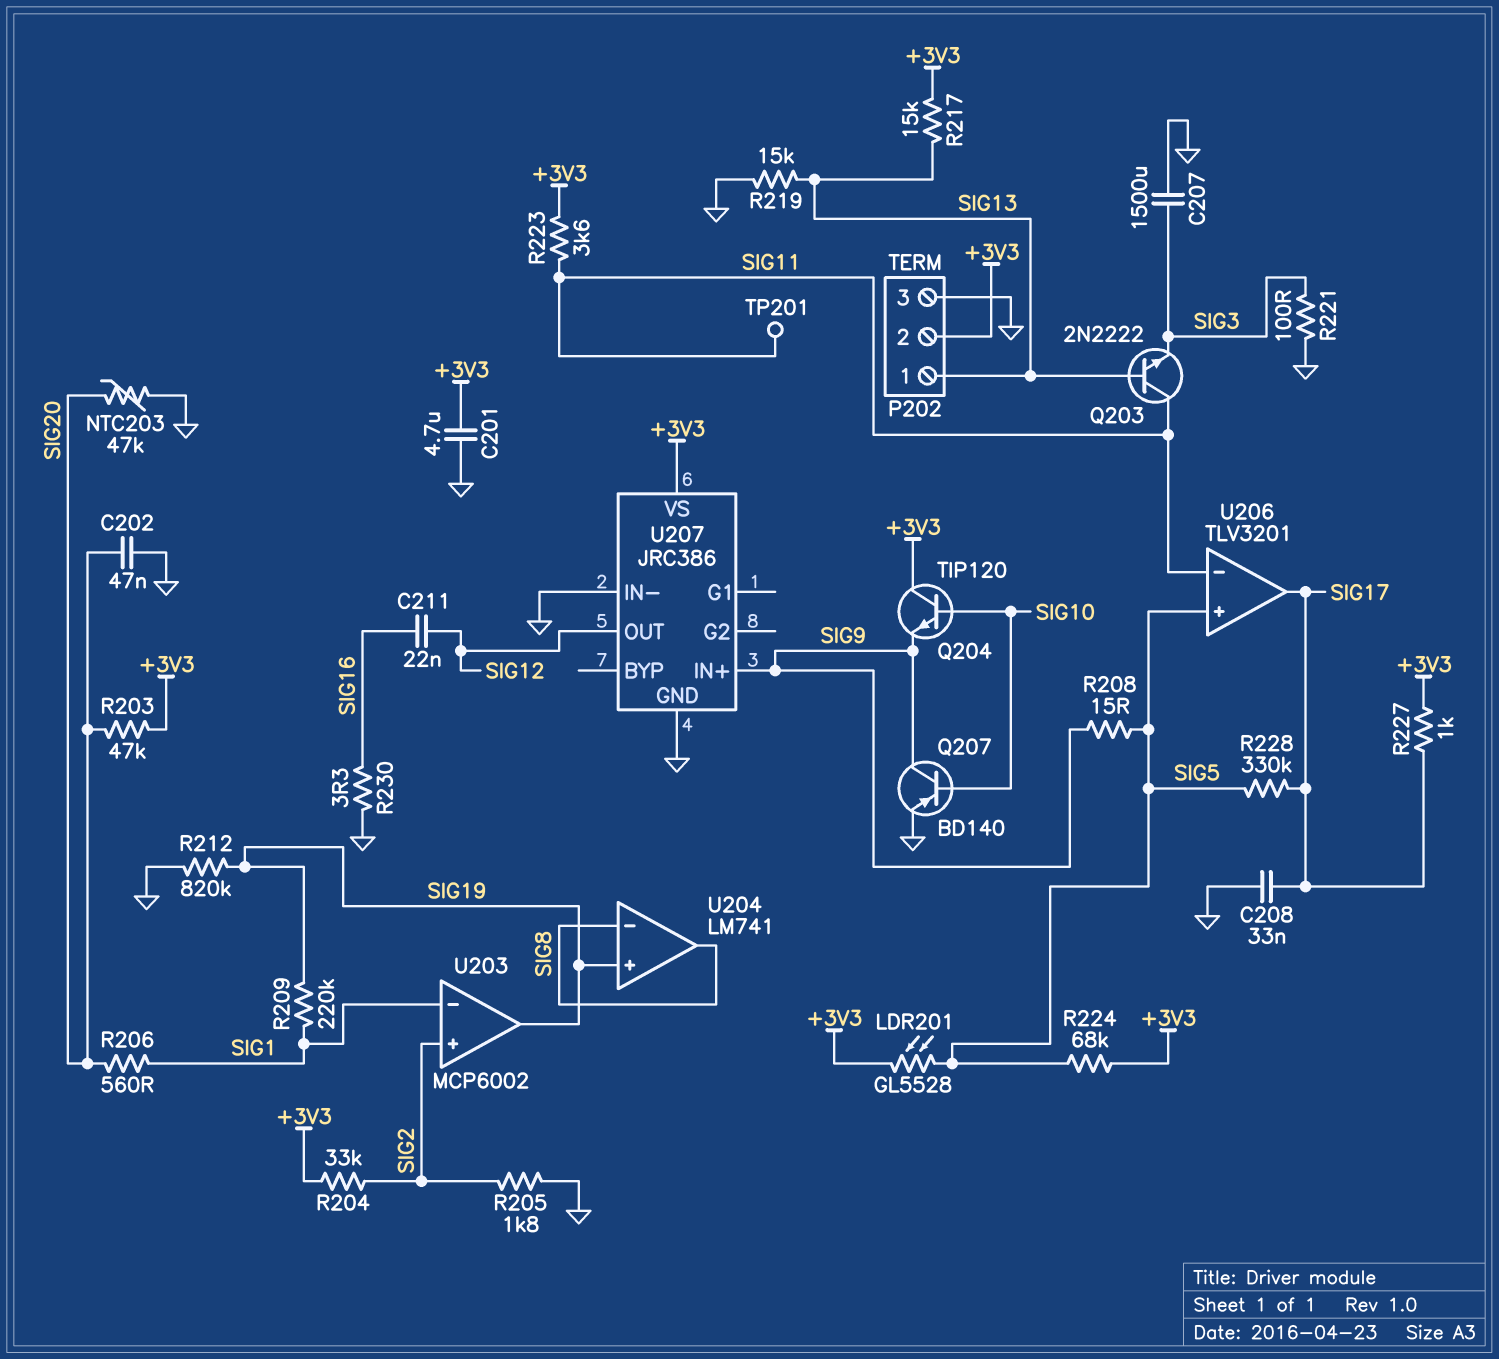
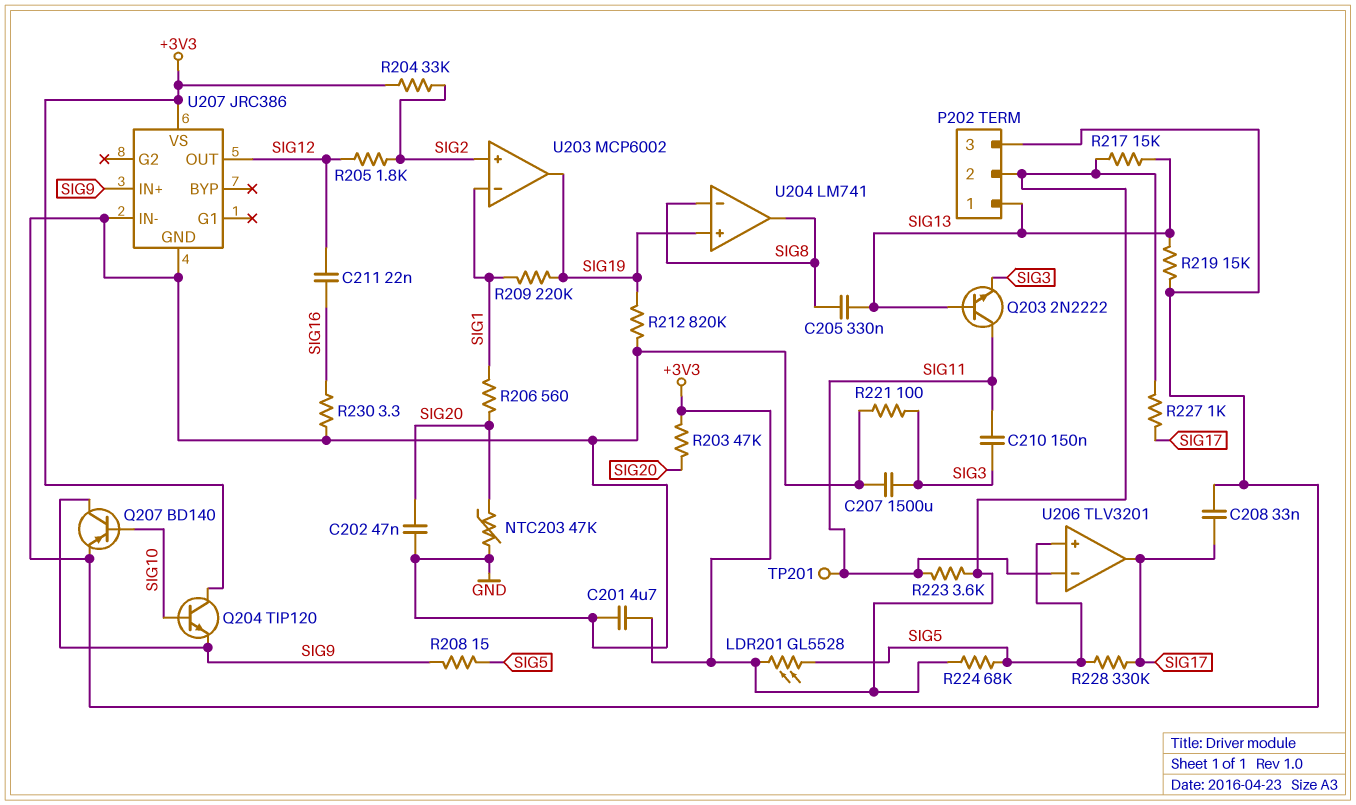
C205: none -> 330nF (SIG8, SIG13)
C210: none -> 150nF (SIG3, SIG11)
R205: 1.8k (GND, SIG2) -> 1.8k (SIG2, SIG12)

